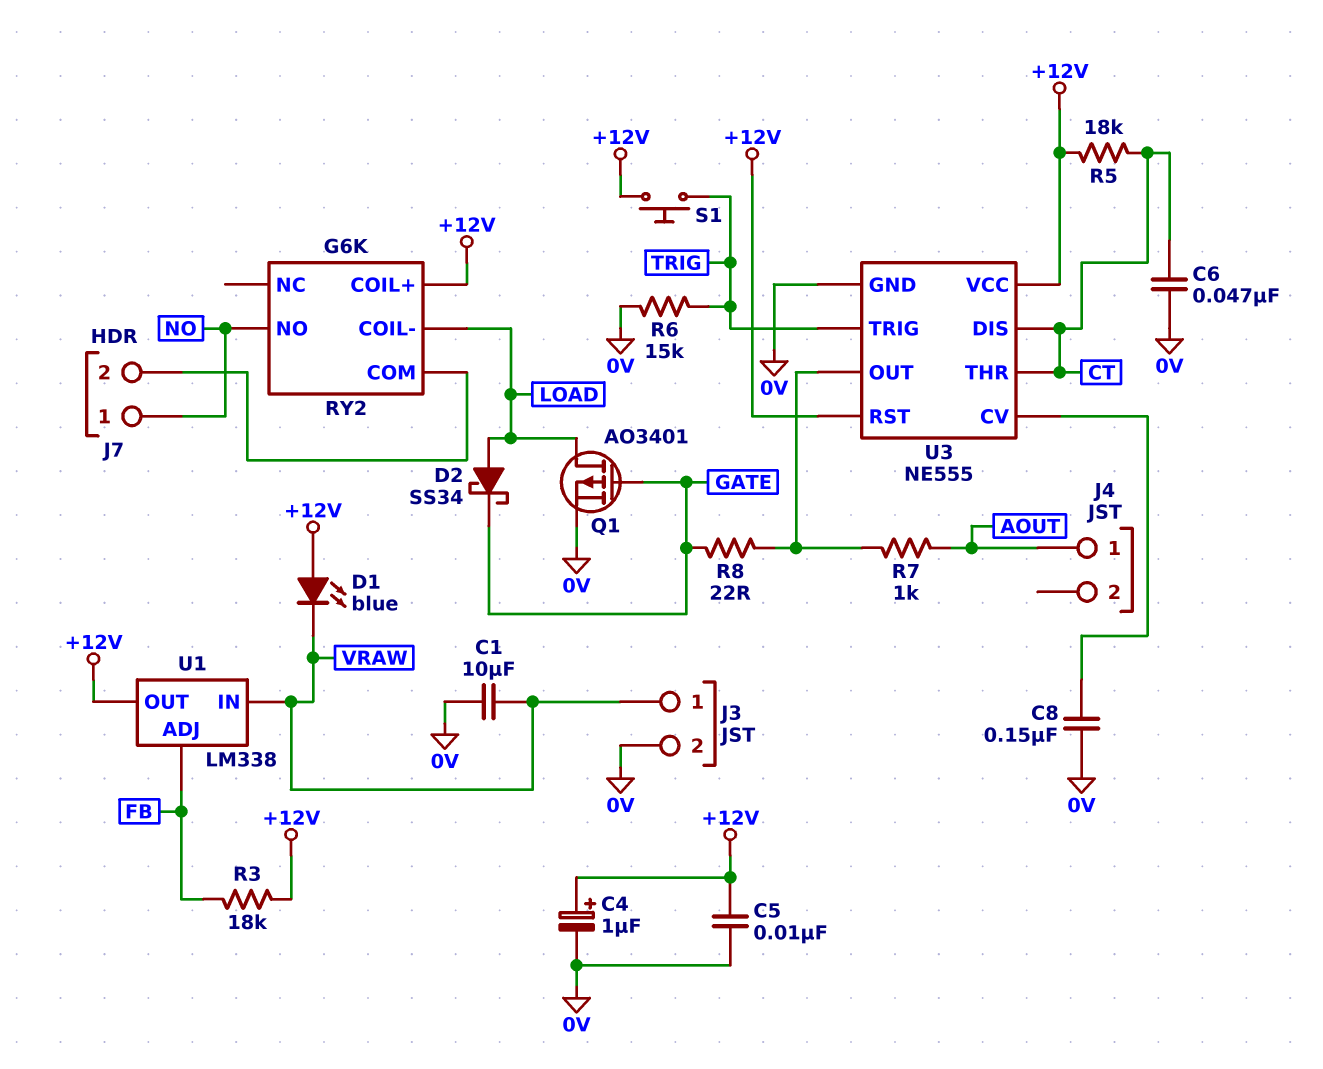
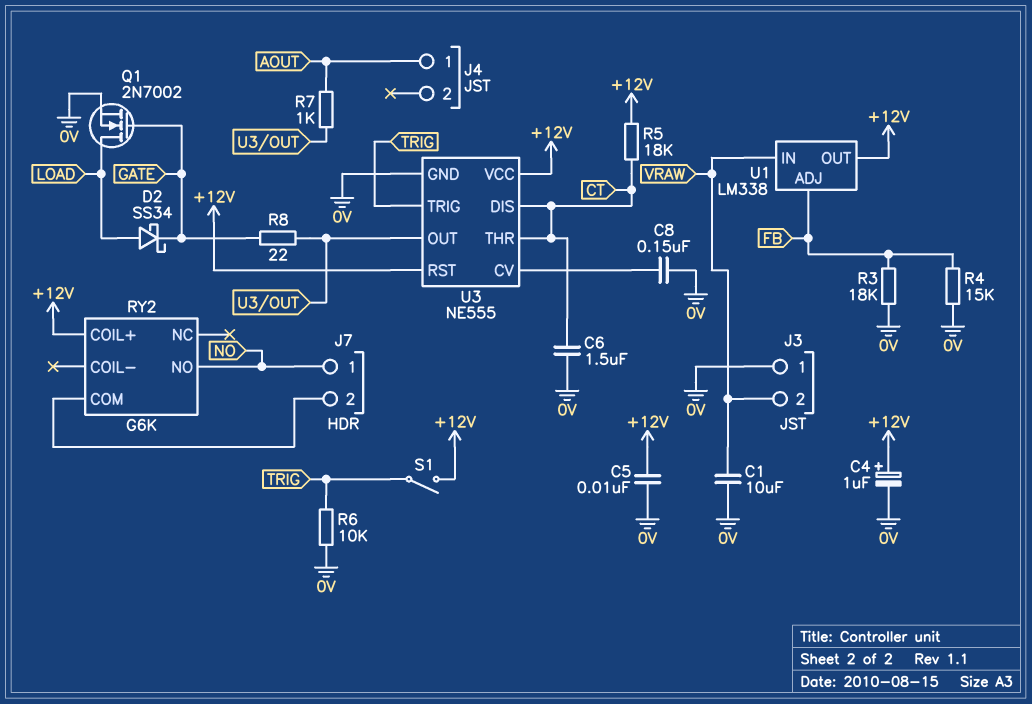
C6: 47nF (0V, CT) -> 1.5uF (0V, CT)
D1: LED blue (A +12V, K VRAW) -> none
J3 pin 1: VRAW -> 0V
J3 pin 2: 0V -> VRAW
Q1: PMOS AO3401 (G GATE, D LOAD, S 0V) -> NMOS 2N7002 (G GATE, D LOAD, S 0V)
R3: 18k (+12V, FB) -> 18k (0V, FB)
R4: none -> 15k (0V, FB)
R6: 15k (0V, TRIG) -> 10k (0V, TRIG)
RY2 pin COIL-: LOAD -> none
S1: button (+12V, TRIG) -> switch (+12V, TRIG)

